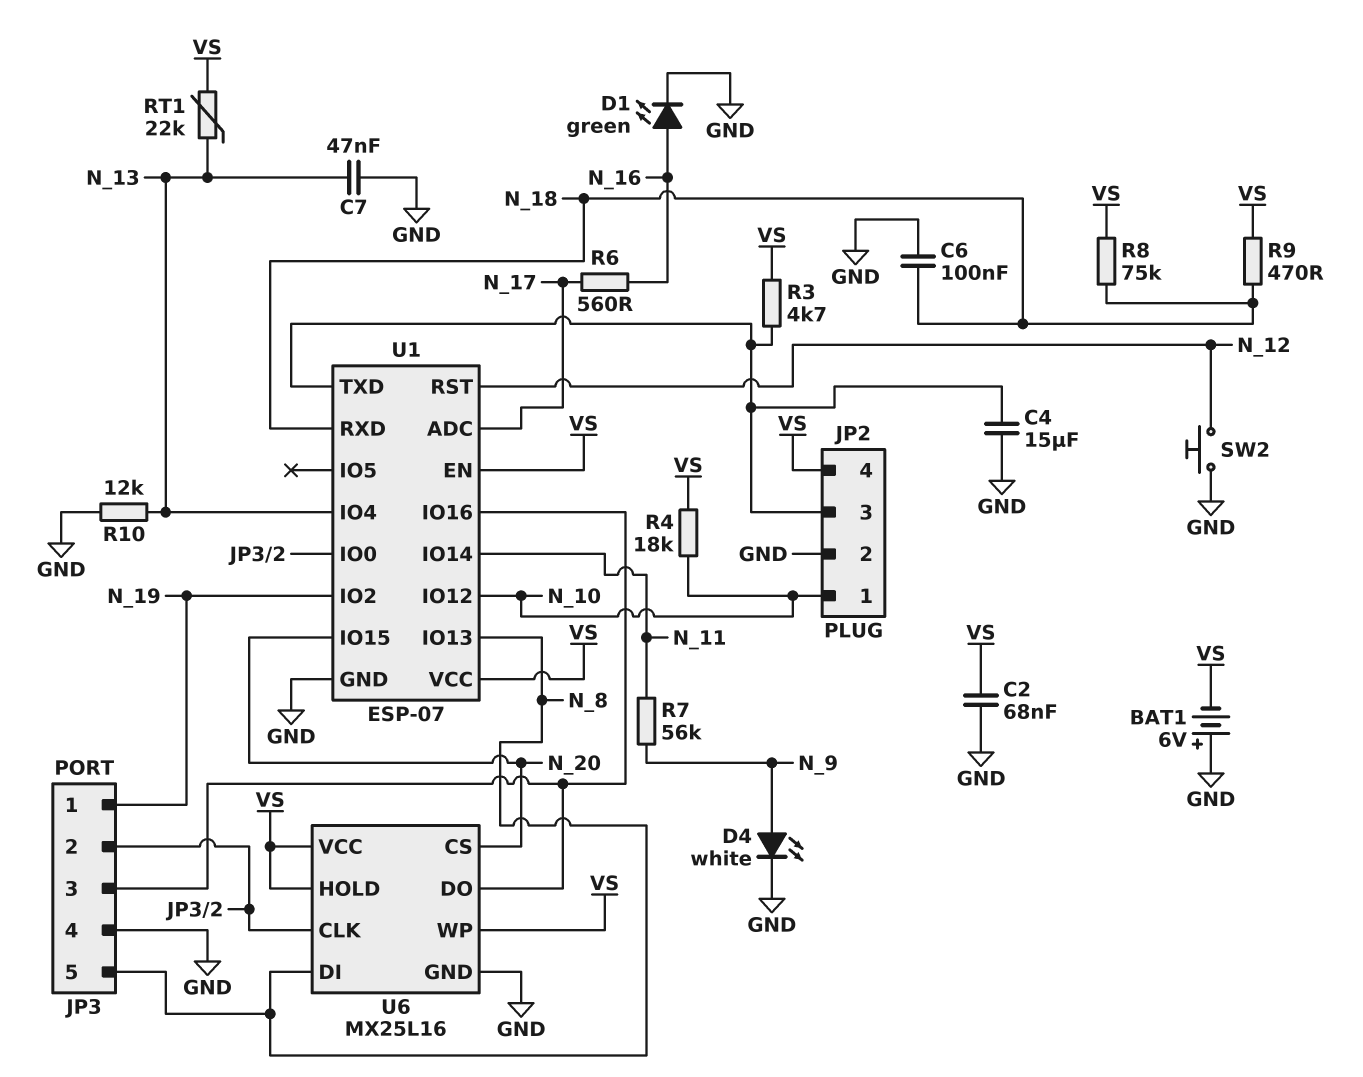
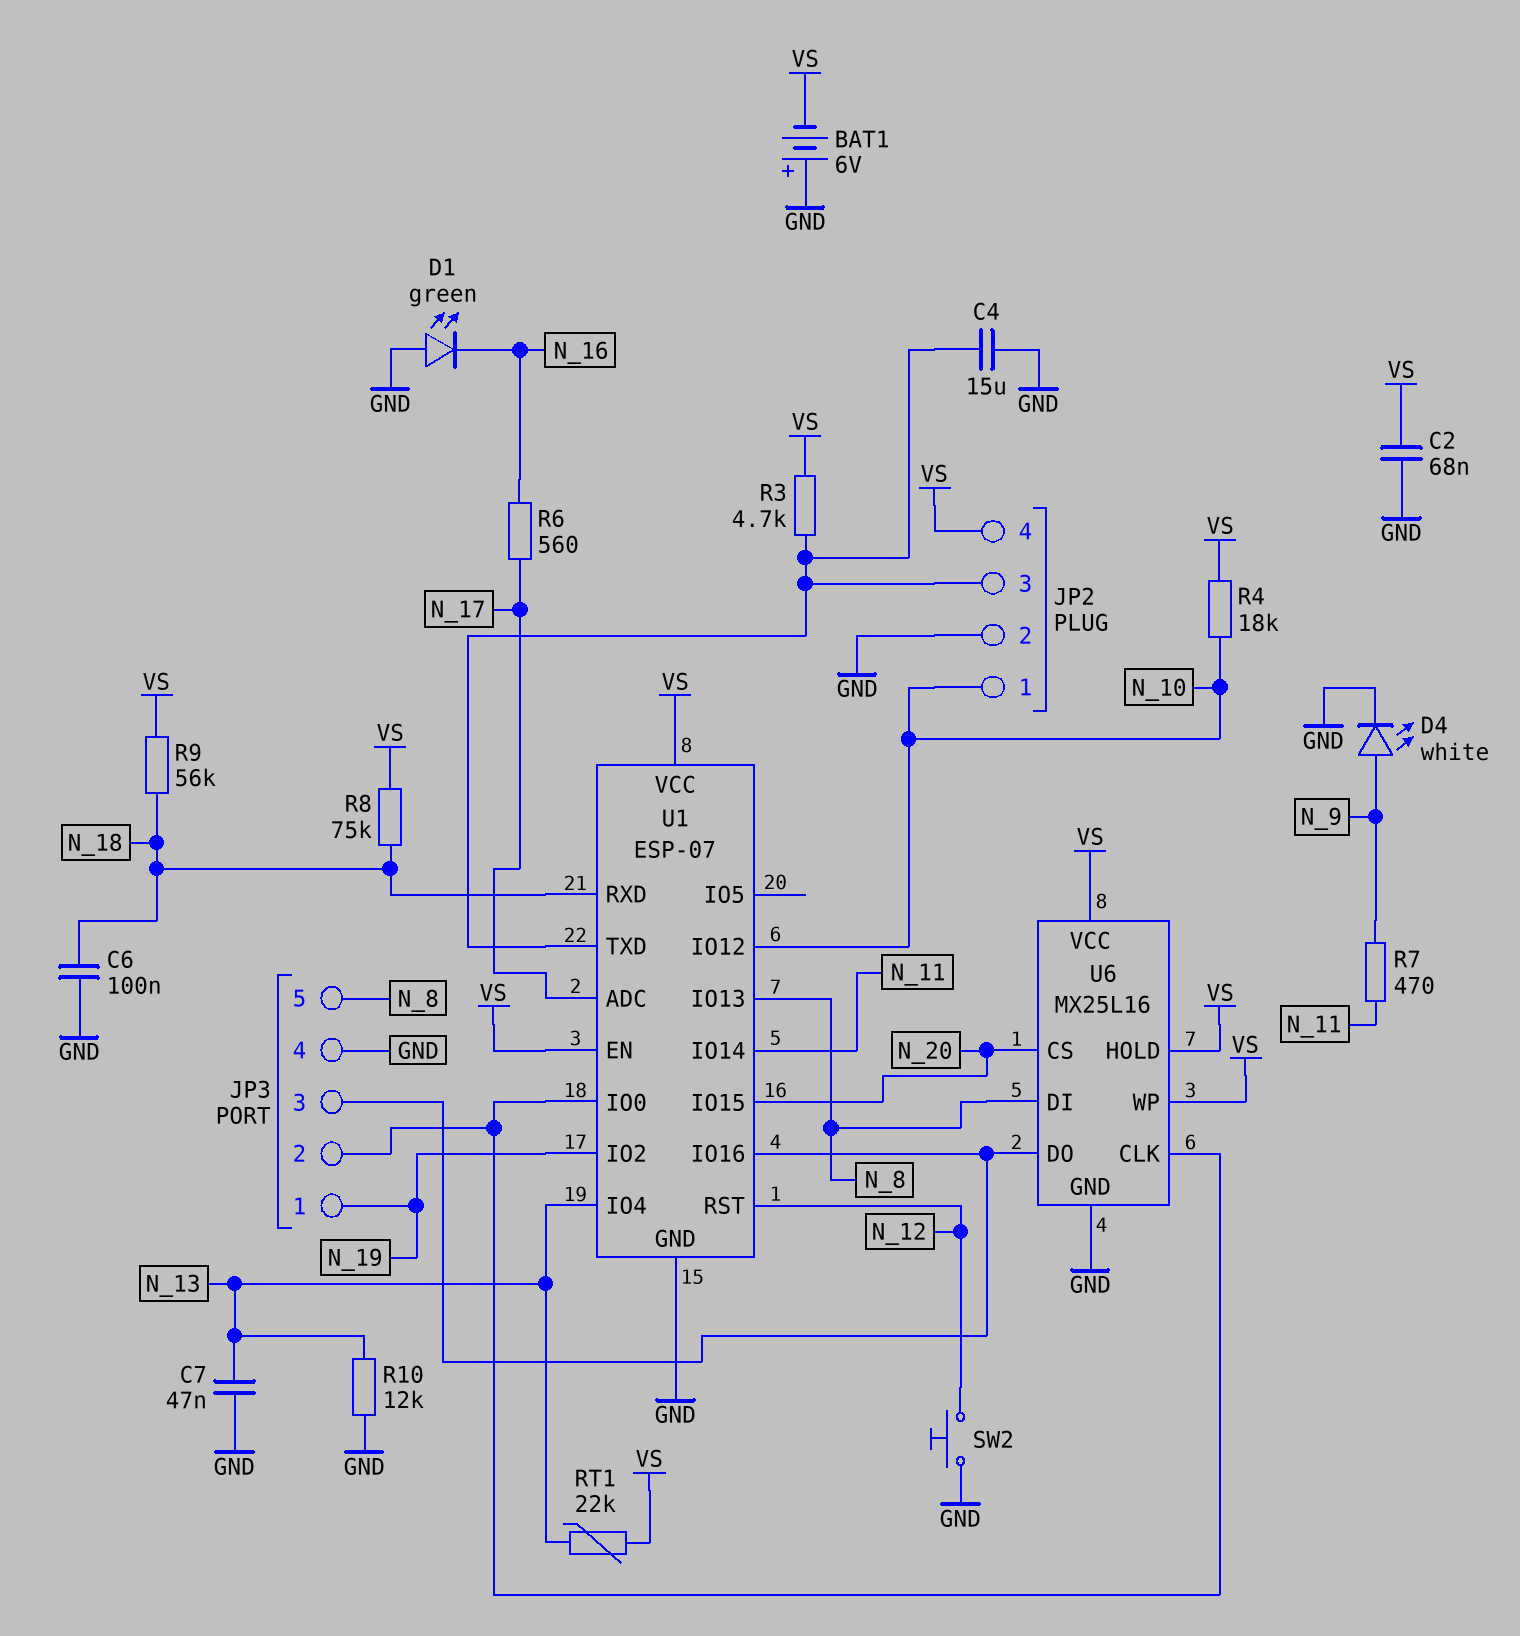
D1: LED green (A N_16, K GND) -> LED green (A GND, K N_16)
R7: 56k (N_9, N_11) -> 470 (N_9, N_11)
R9: 470 (N_18, VS) -> 56k (N_18, VS)

